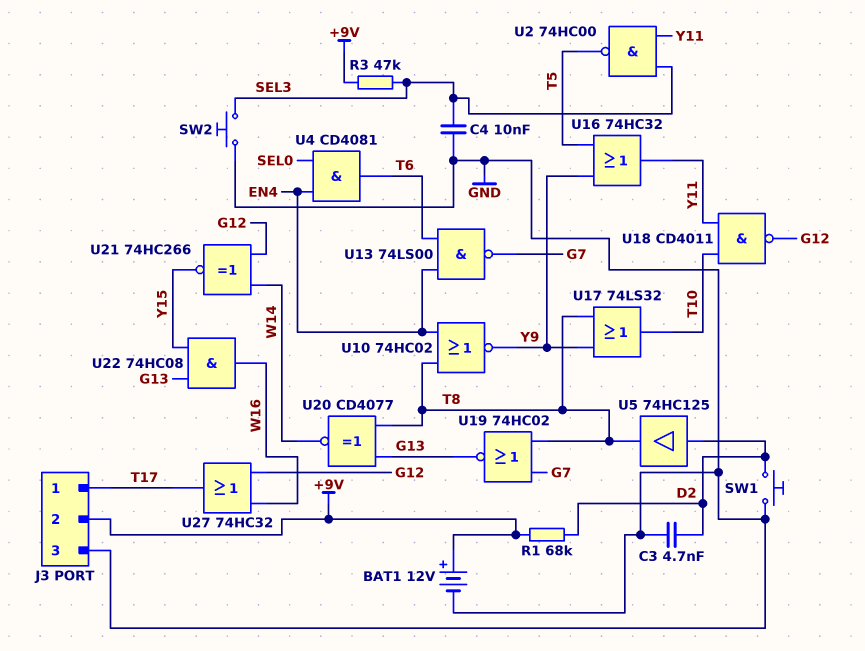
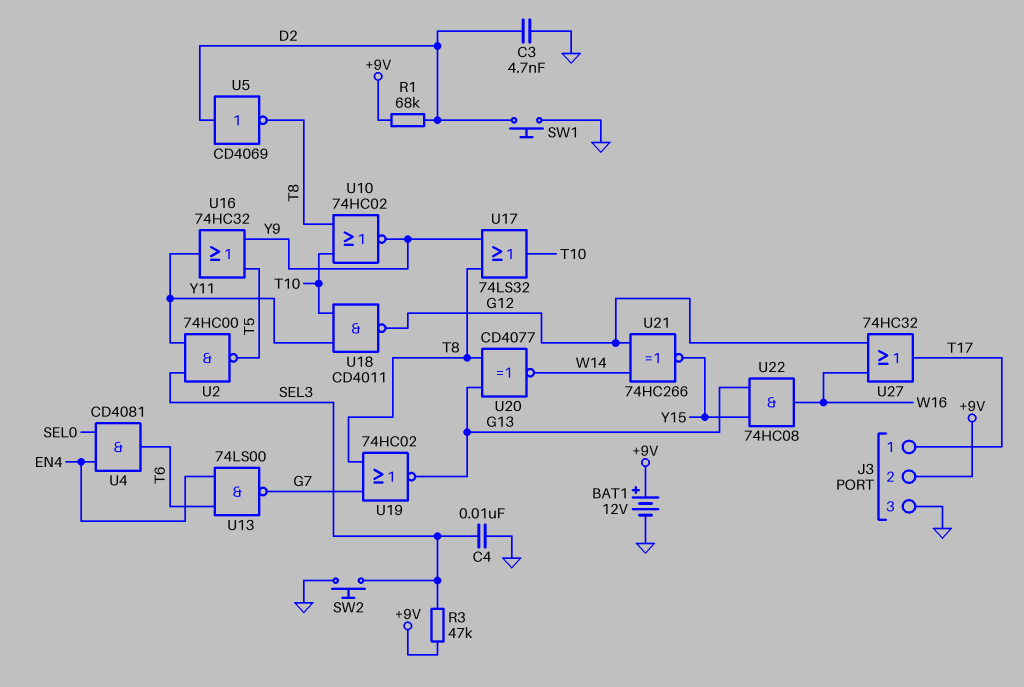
U5: buffer 74HC125 (in D2, out T8) -> NOT CD4069 (in D2, out T8)
U10: NOR 74HC02 (in EN4, in T8, out Y9) -> NOR 74HC02 (in T8, in T10, out Y9)

